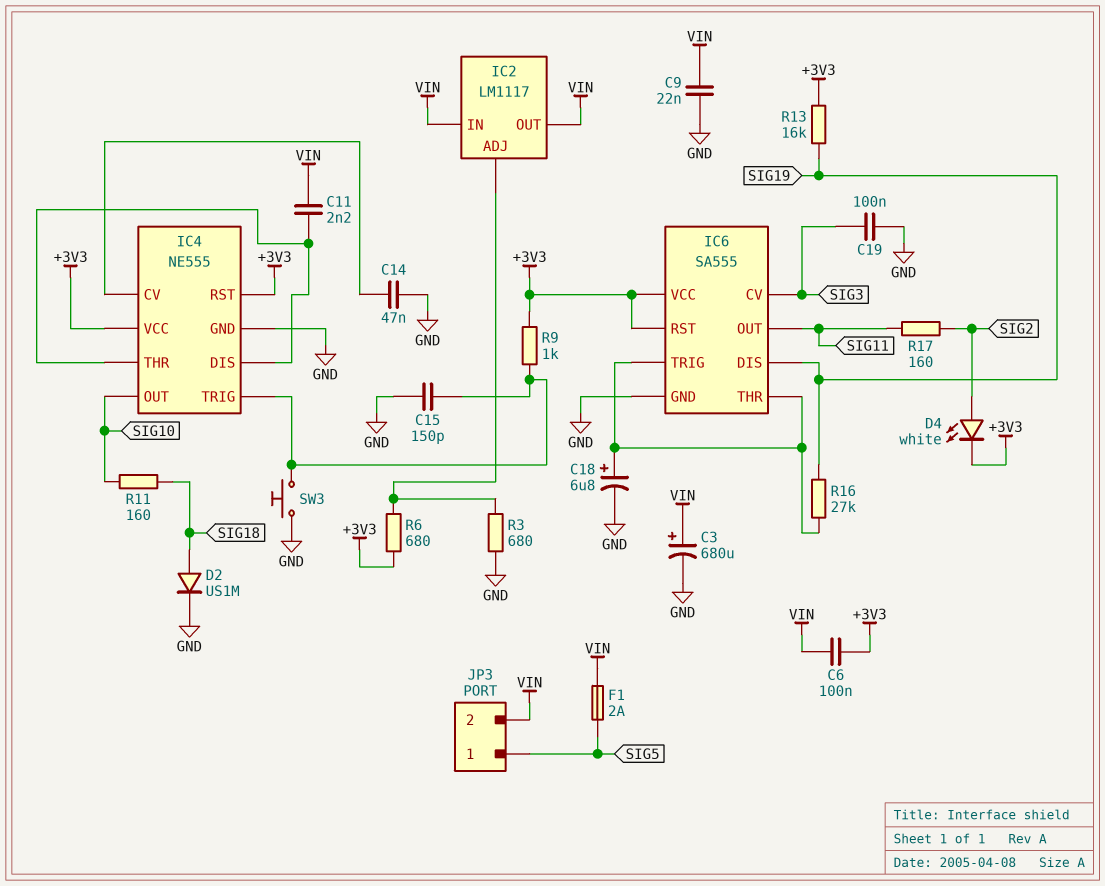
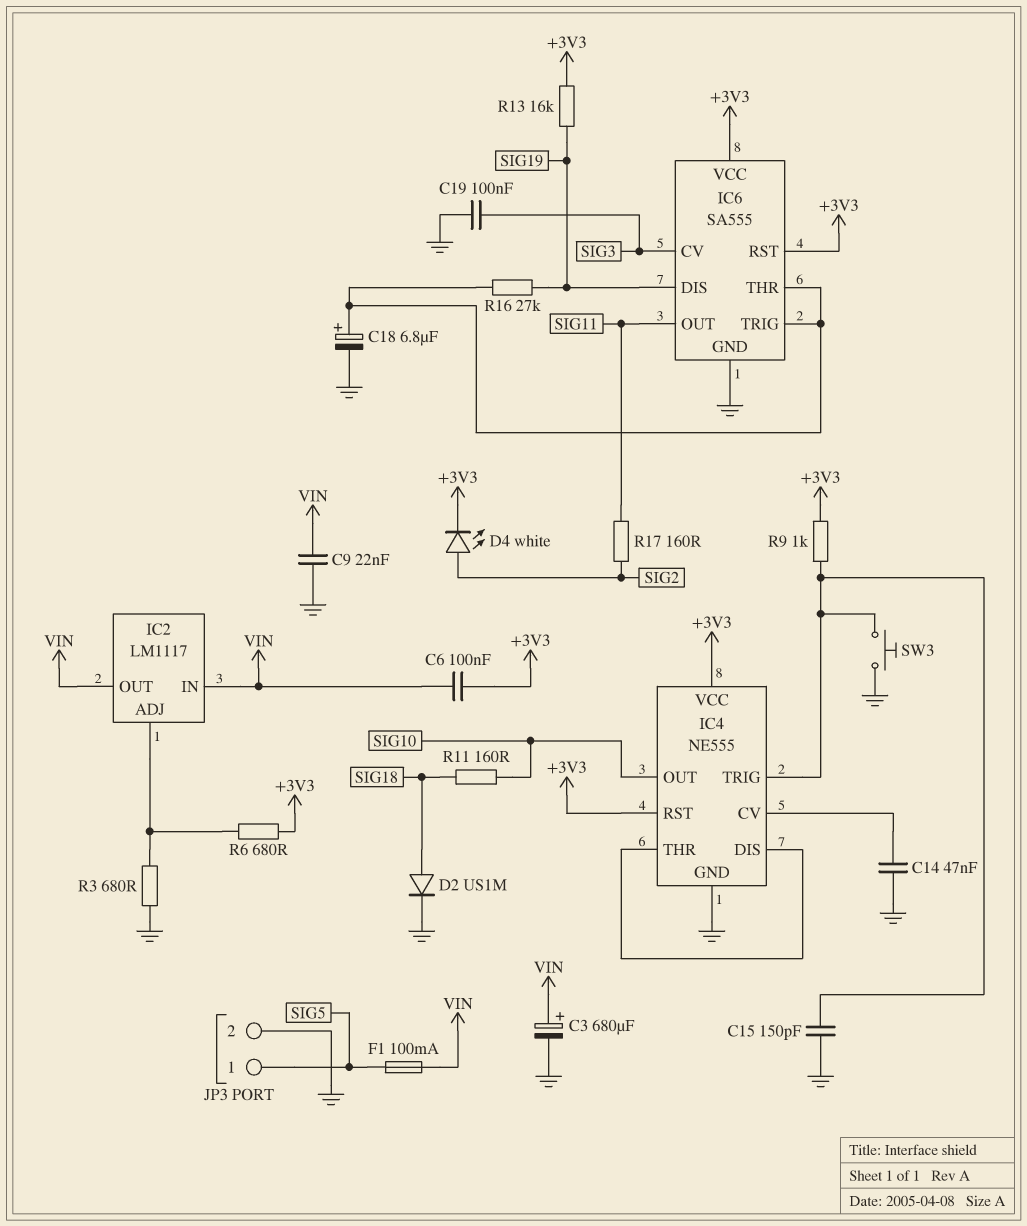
C11: 2.2nF (IC4/DIS, VIN) -> none
F1: 2A (SIG5, VIN) -> 100mA (SIG5, VIN)
JP3 pin 2: VIN -> GND

